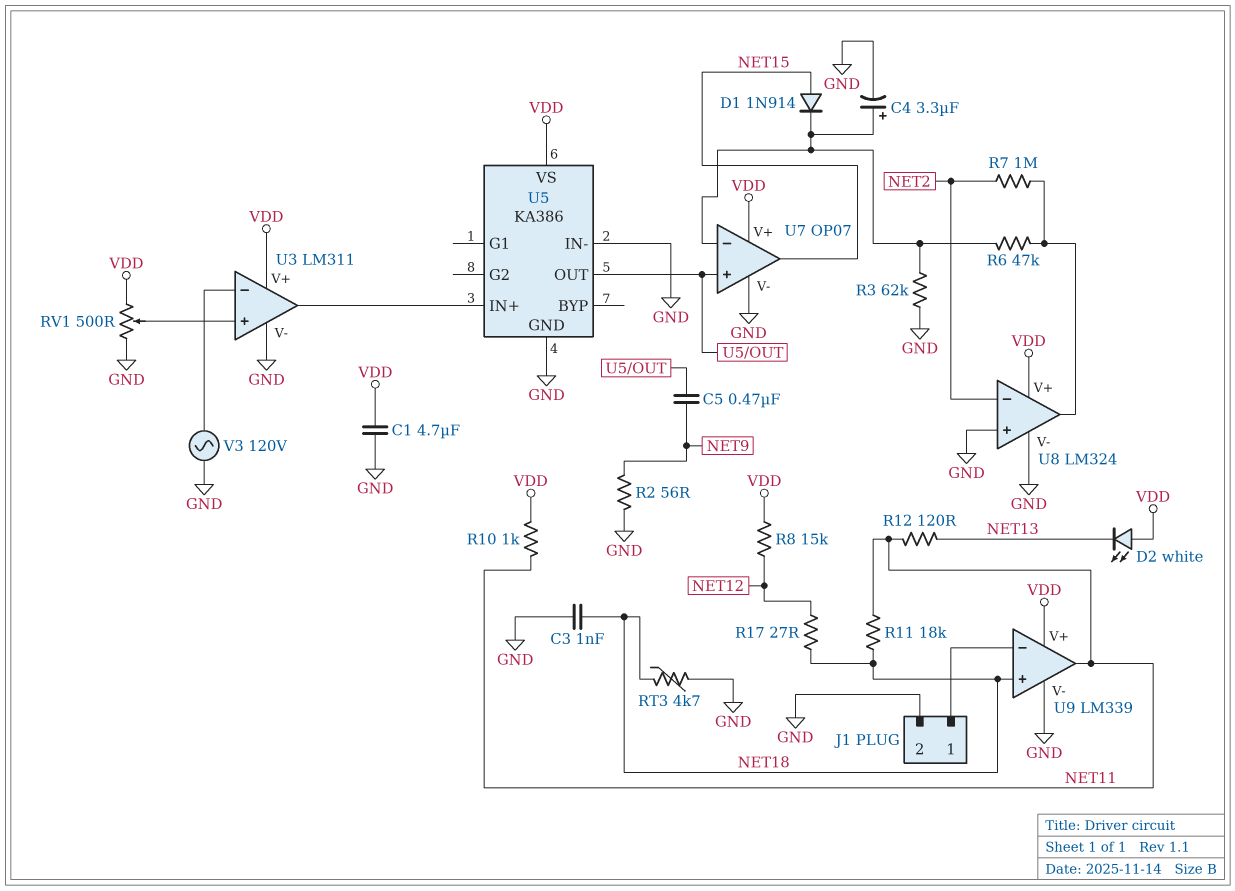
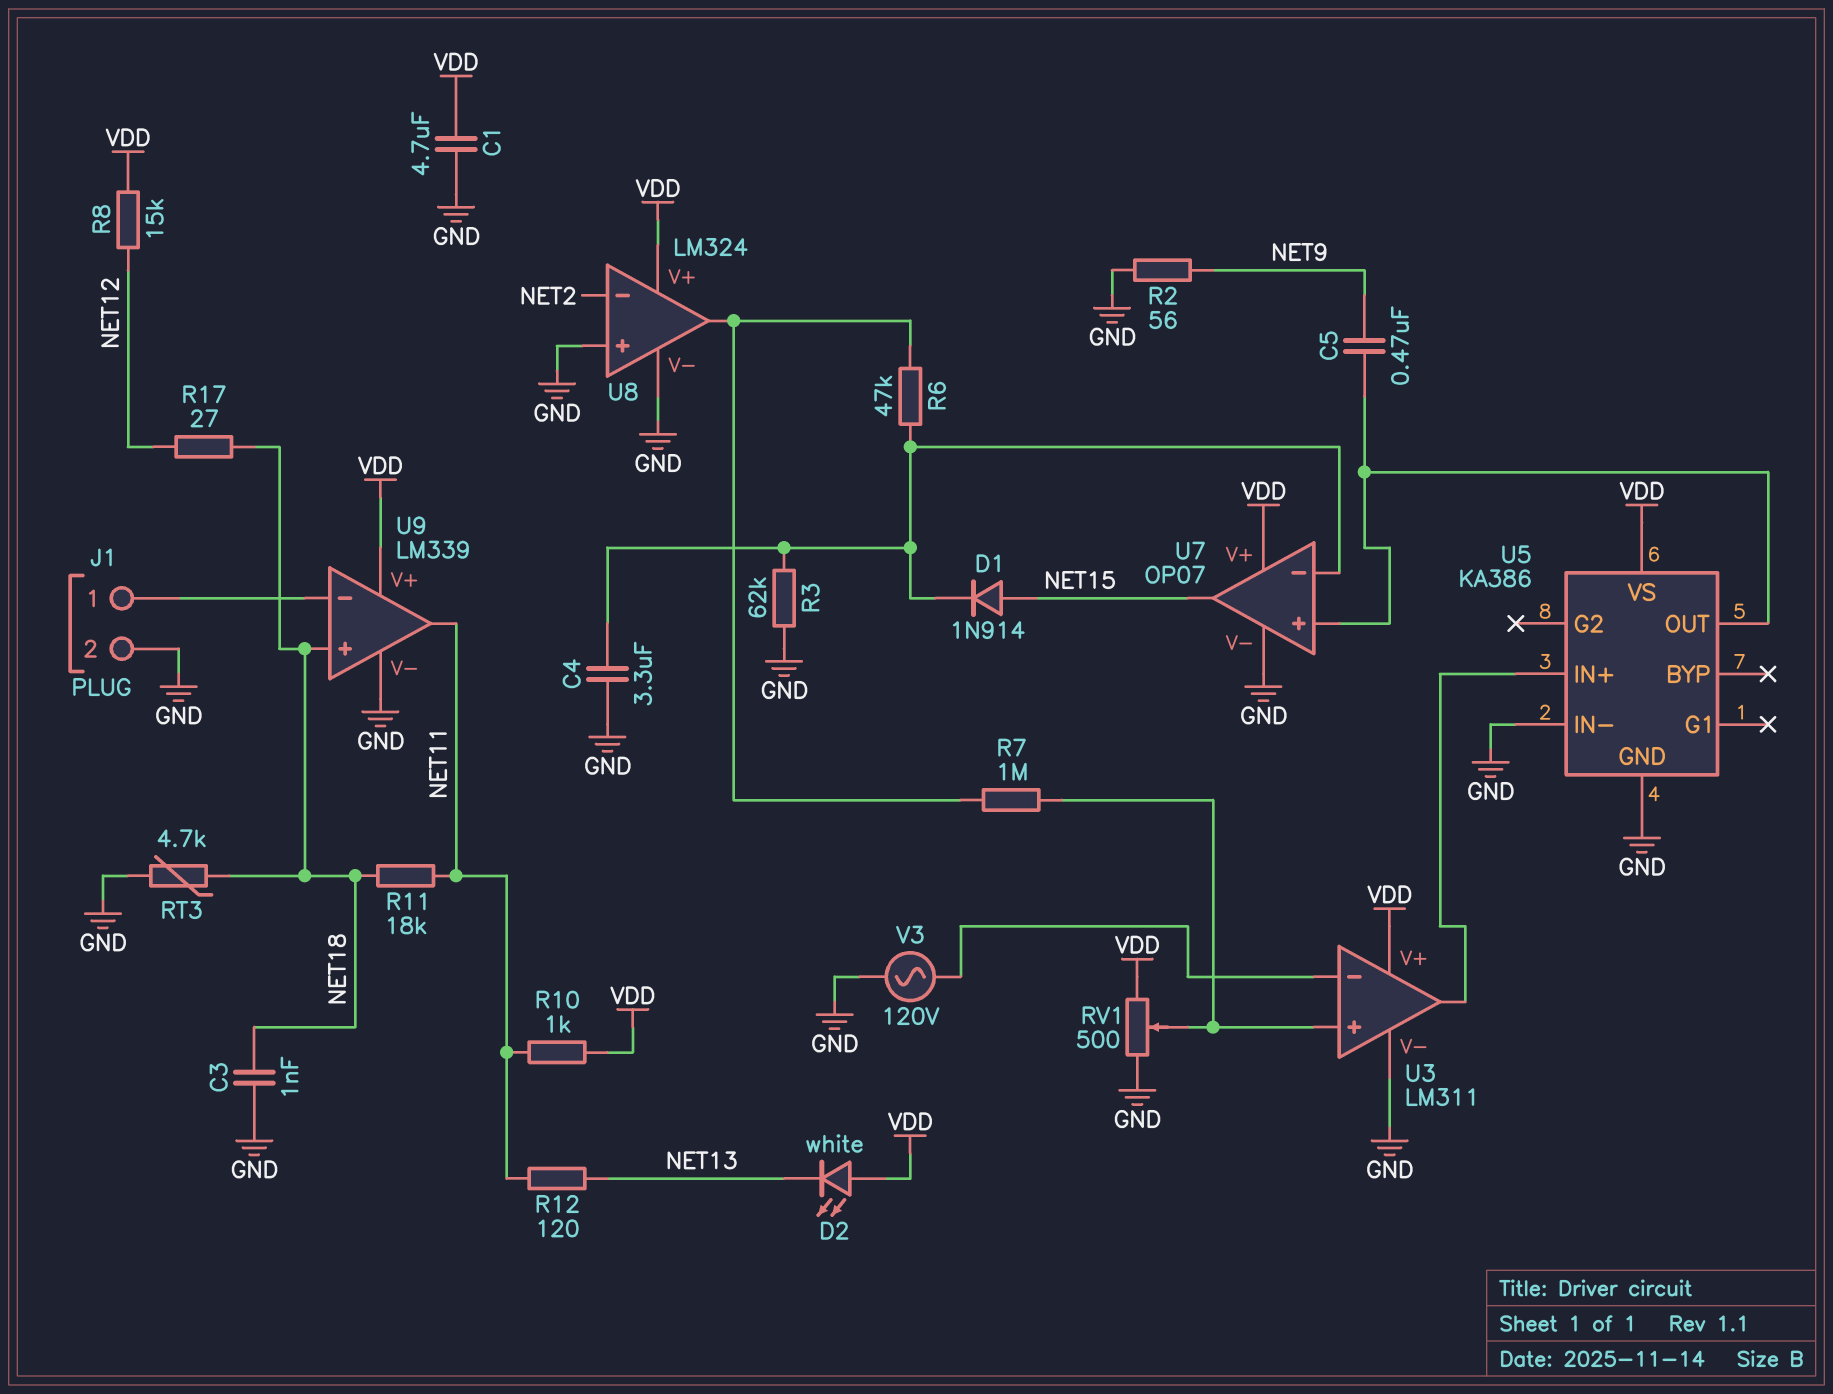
C4: 3.3uF (plus U7/in-, minus GND) -> 3.3uF (GND, U7/in-)
R7: 1M (NET2, U8/out) -> 1M (U3/in+, U8/out)

